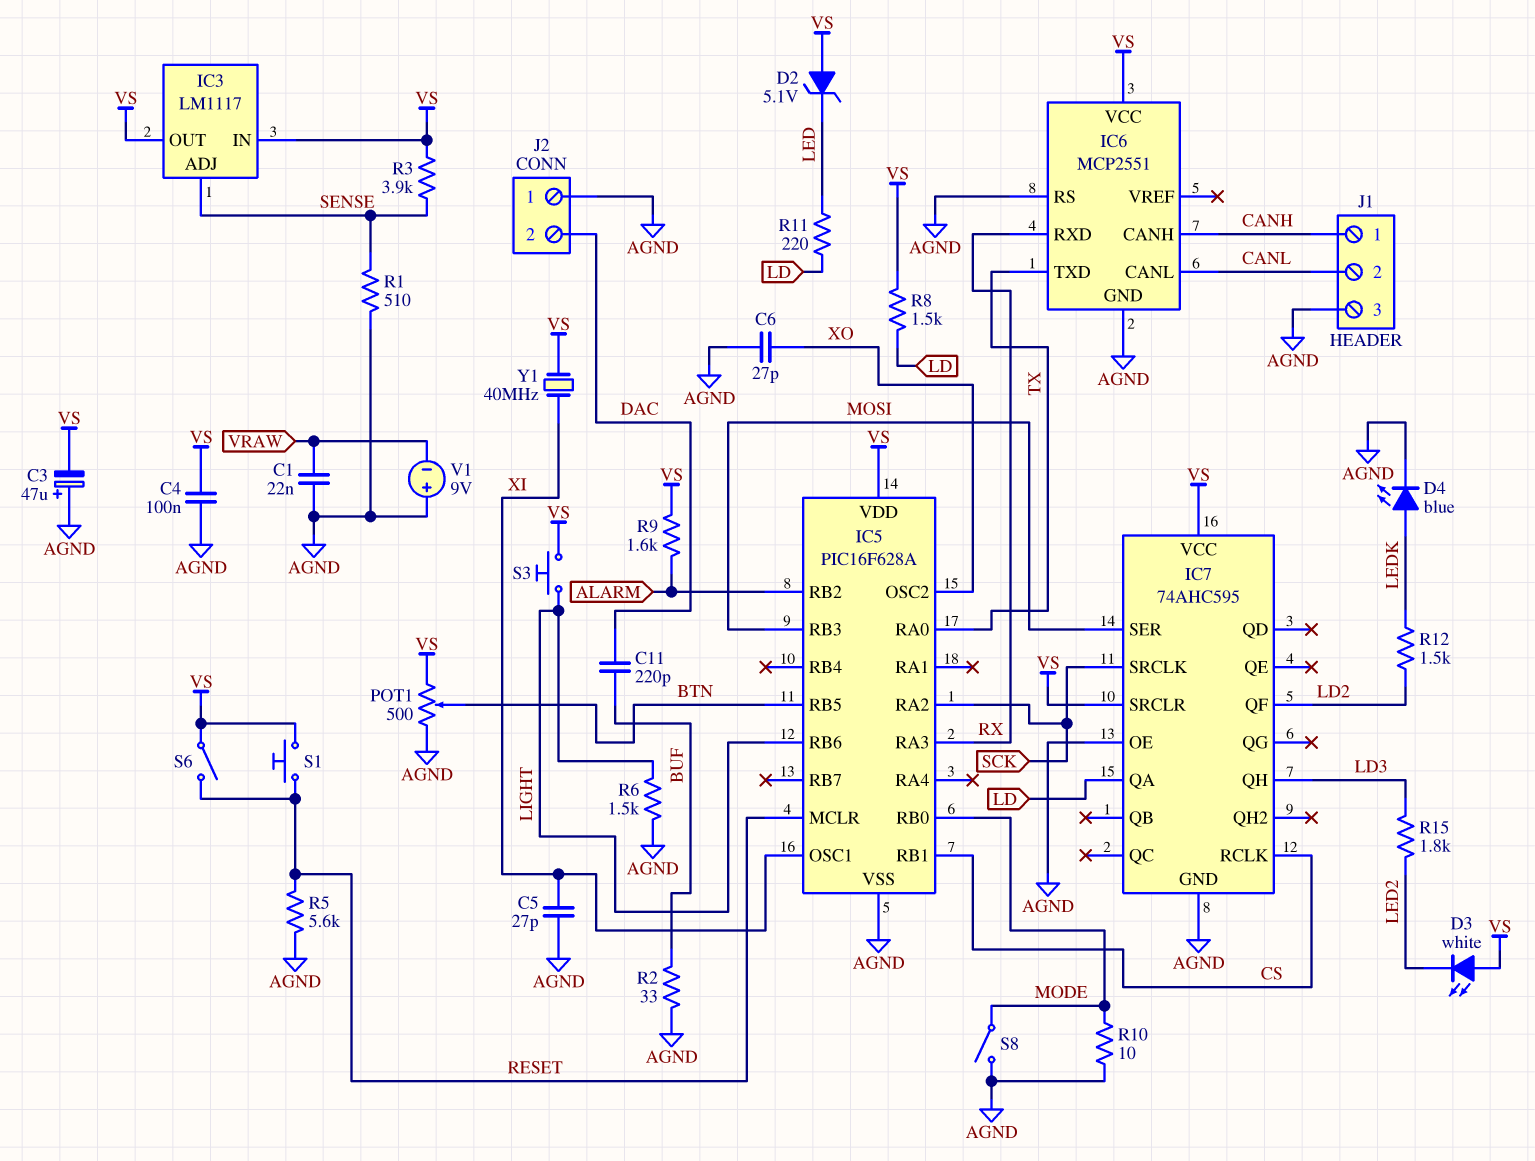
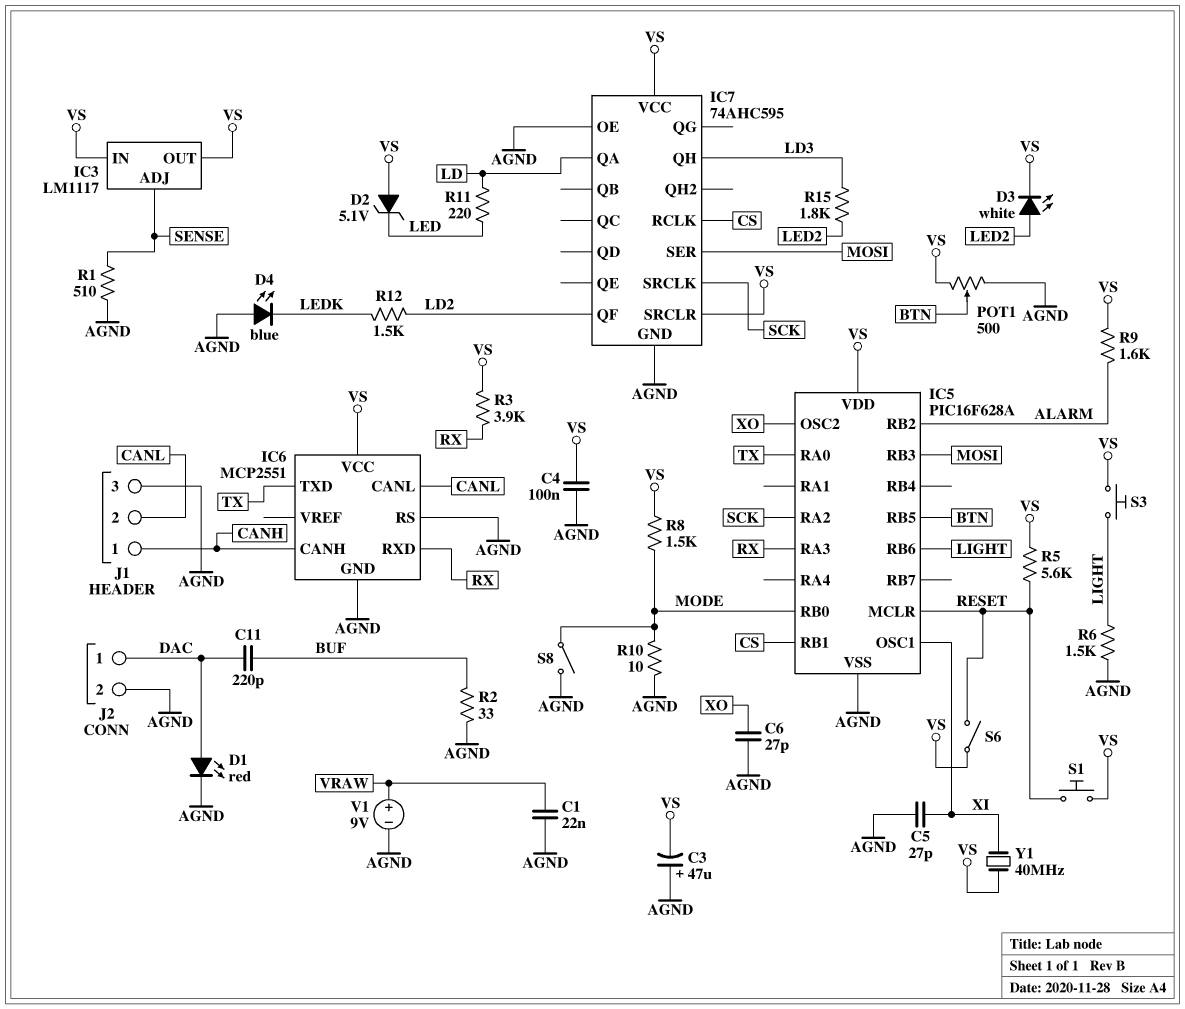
D1: none -> LED red (A DAC, K AGND)
D3: LED white (A VS, K LED2) -> LED white (A LED2, K VS)
D4: LED blue (A LEDK, K AGND) -> LED blue (A AGND, K LEDK)
J2 pin 1: AGND -> DAC
J2 pin 2: DAC -> AGND
R3: 3.9k (SENSE, VS) -> 3.9k (RX, VS)
R5: 5.6k (AGND, RESET) -> 5.6k (RESET, VS)
R8: 1.5k (LD, VS) -> 1.5k (MODE, VS)
V1: 9V (plus AGND, minus VRAW) -> 9V (plus VRAW, minus AGND)

